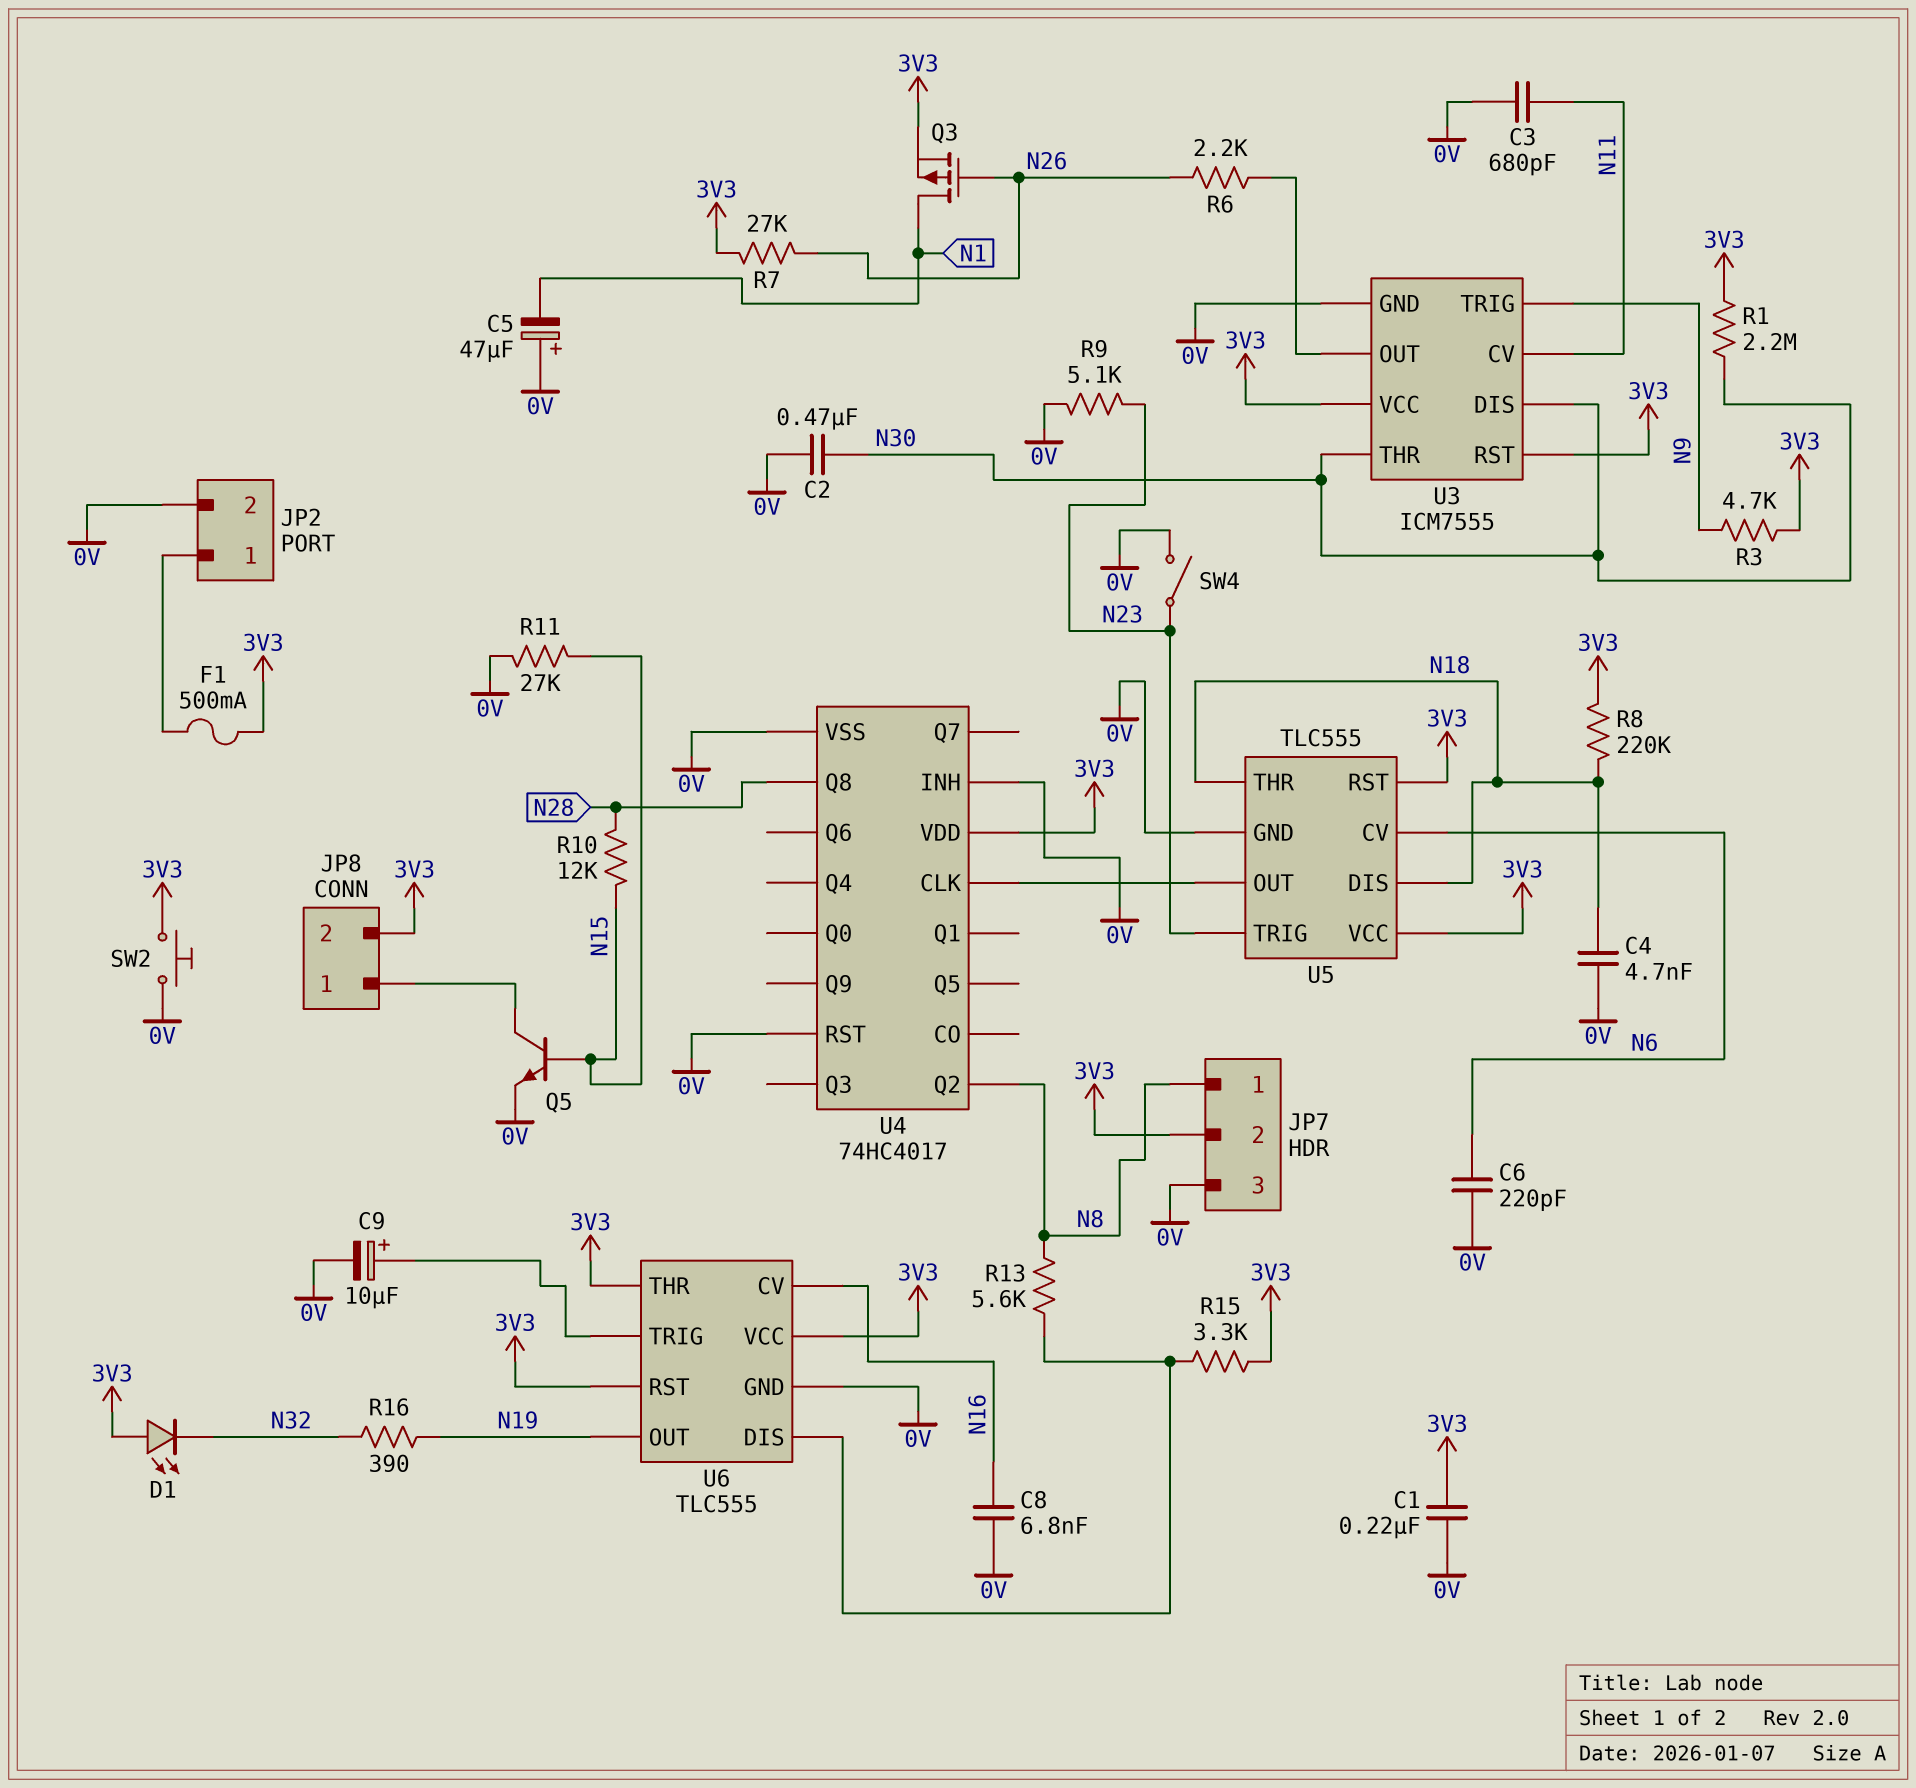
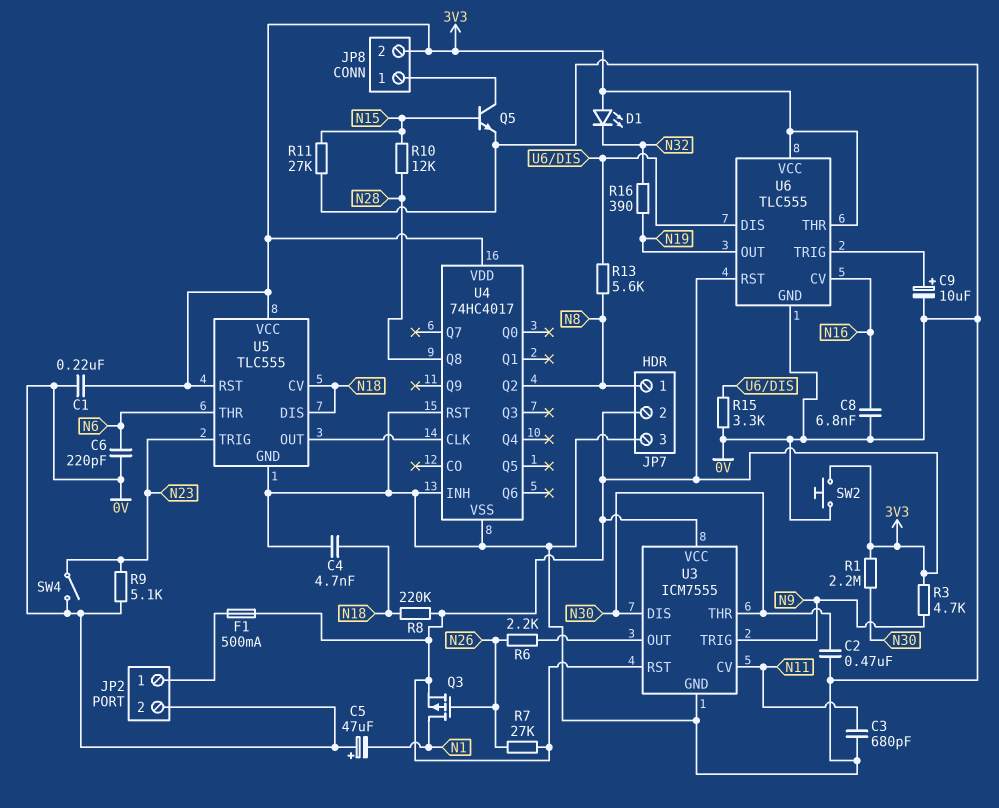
R15: 3.3k (3V3, U6/DIS) -> 3.3k (0V, U6/DIS)
U5 pin CV: N6 -> N18
U5 pin THR: N18 -> N6

